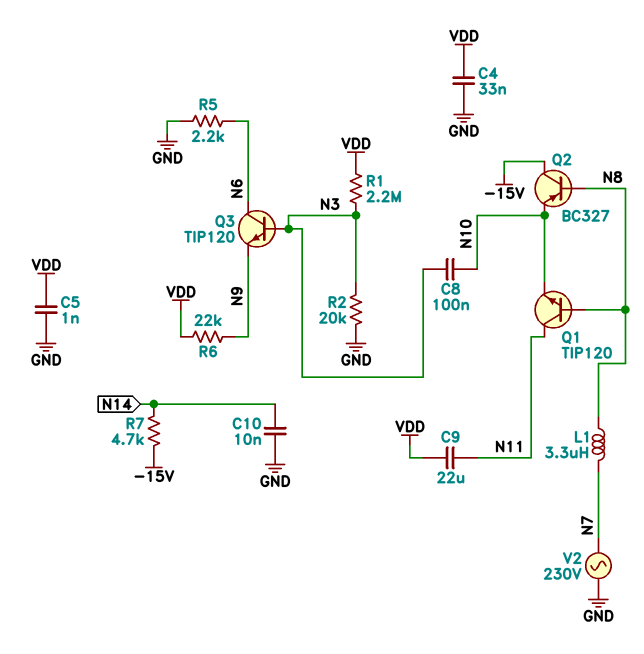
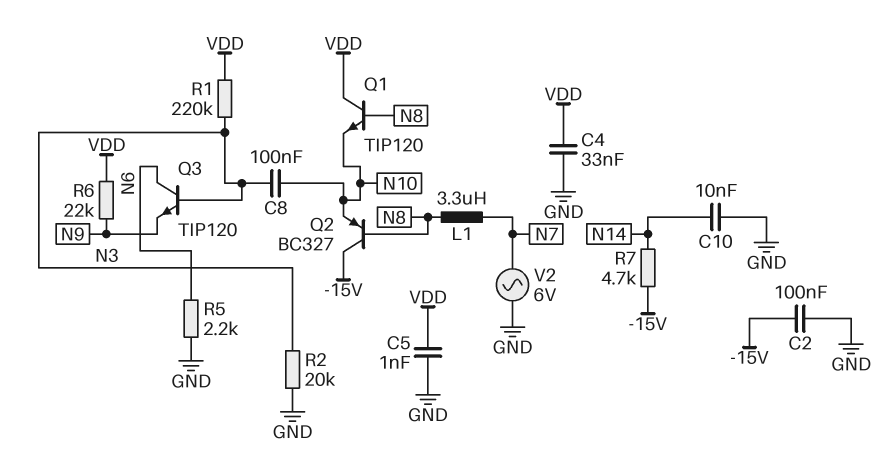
C2: none -> 100nF (-15V, GND)
C9: 22uF (N11, VDD) -> none
Q1: NPN TIP120 (B N8, C N11, E N10) -> NPN TIP120 (B N8, C VDD, E N10)
R1: 2.2M (N3, VDD) -> 220k (N3, VDD)
V2: AC 230V (GND, N7) -> AC 6V (GND, N7)

